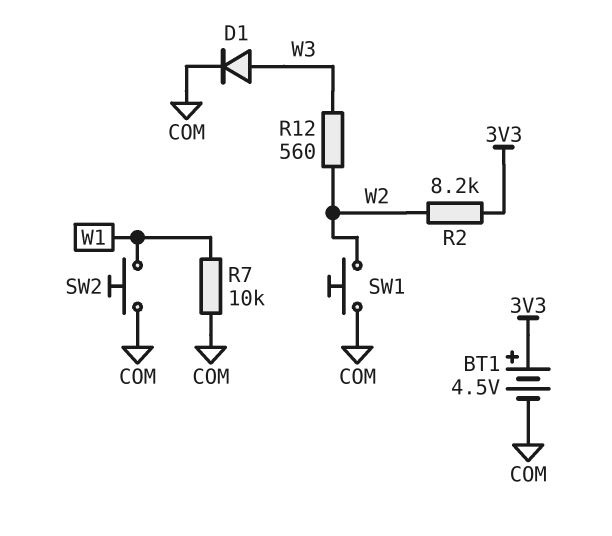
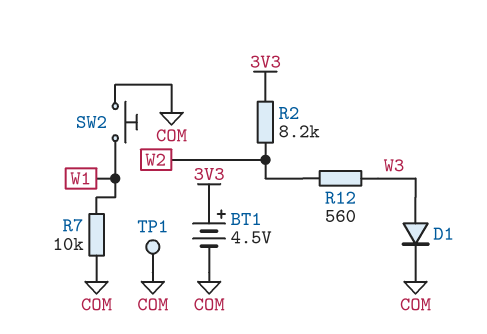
SW1: button (COM, W2) -> none
TP1: none -> test point (COM)

